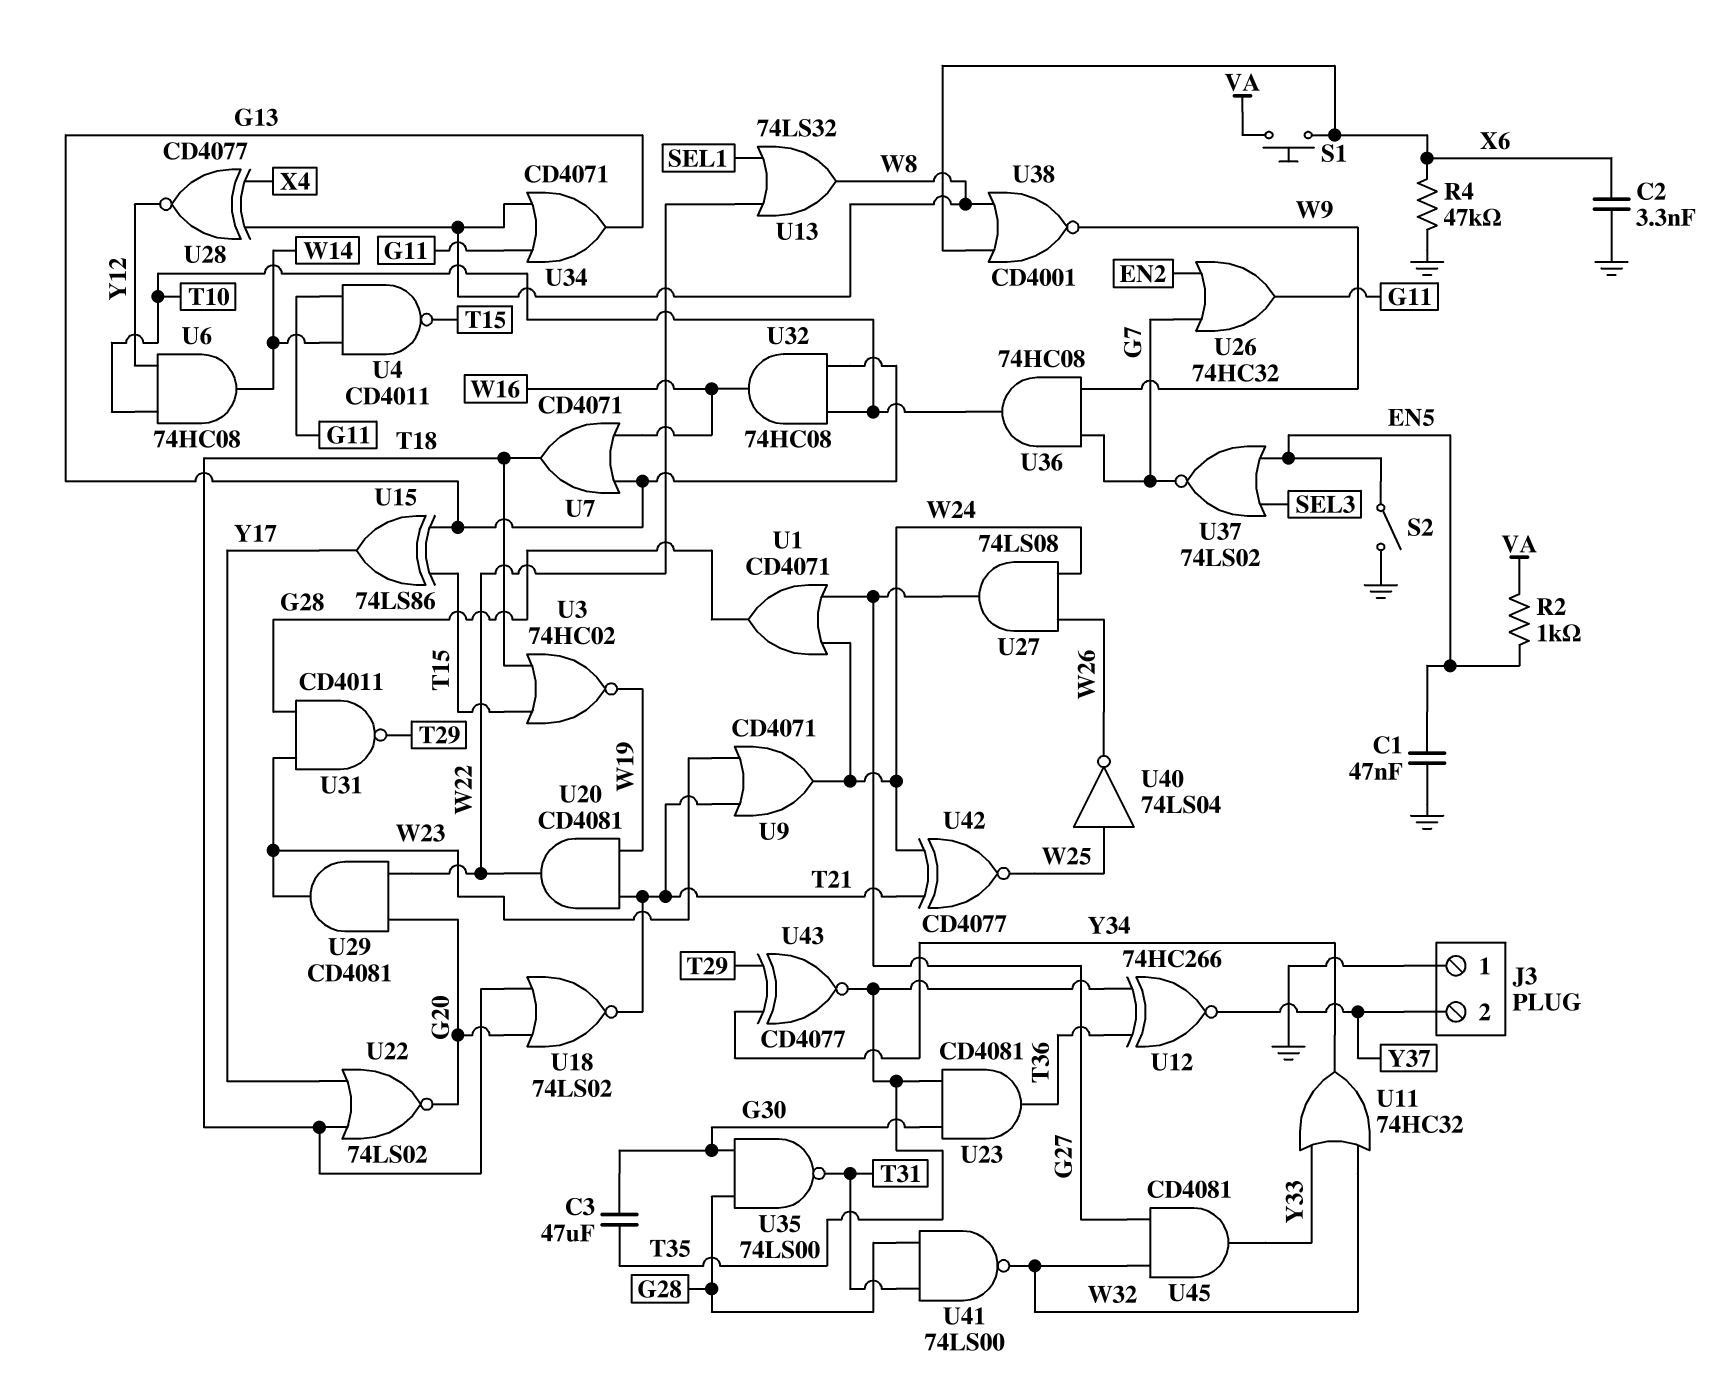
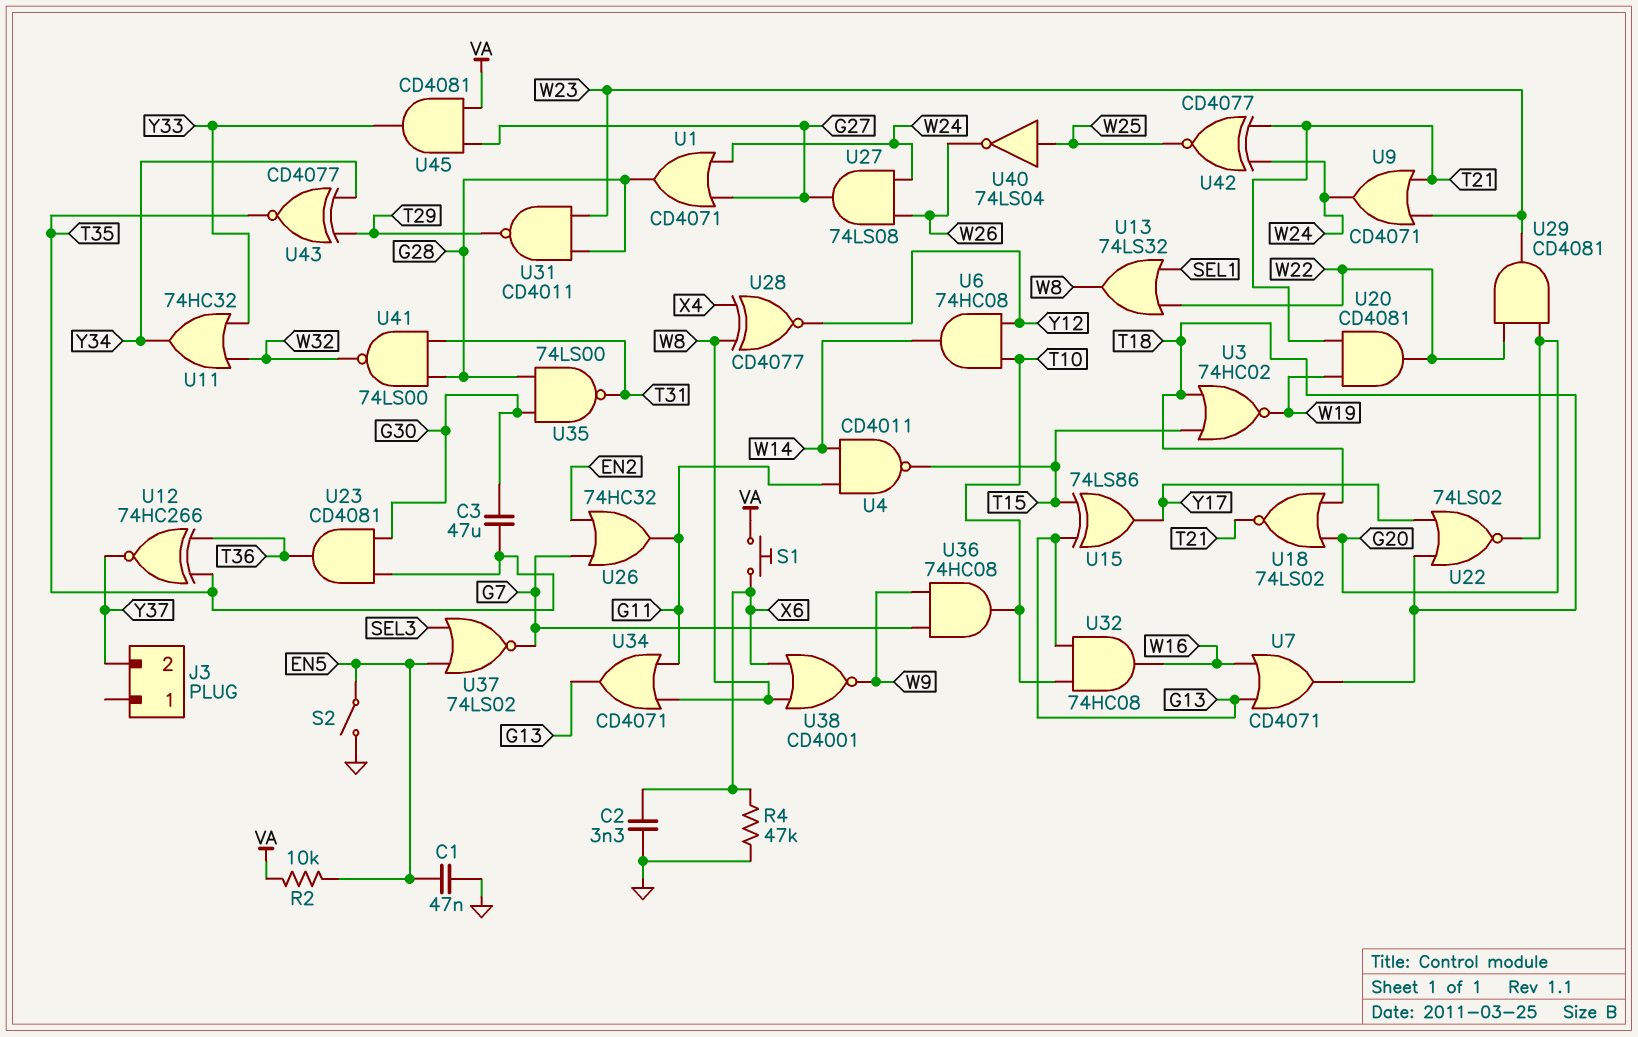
J3 pin 1: GND -> none
R2: 1k (EN5, VA) -> 10k (EN5, VA)
U45: AND CD4081 (in G27, in W32, out Y33) -> AND CD4081 (in G27, in VA, out Y33)

